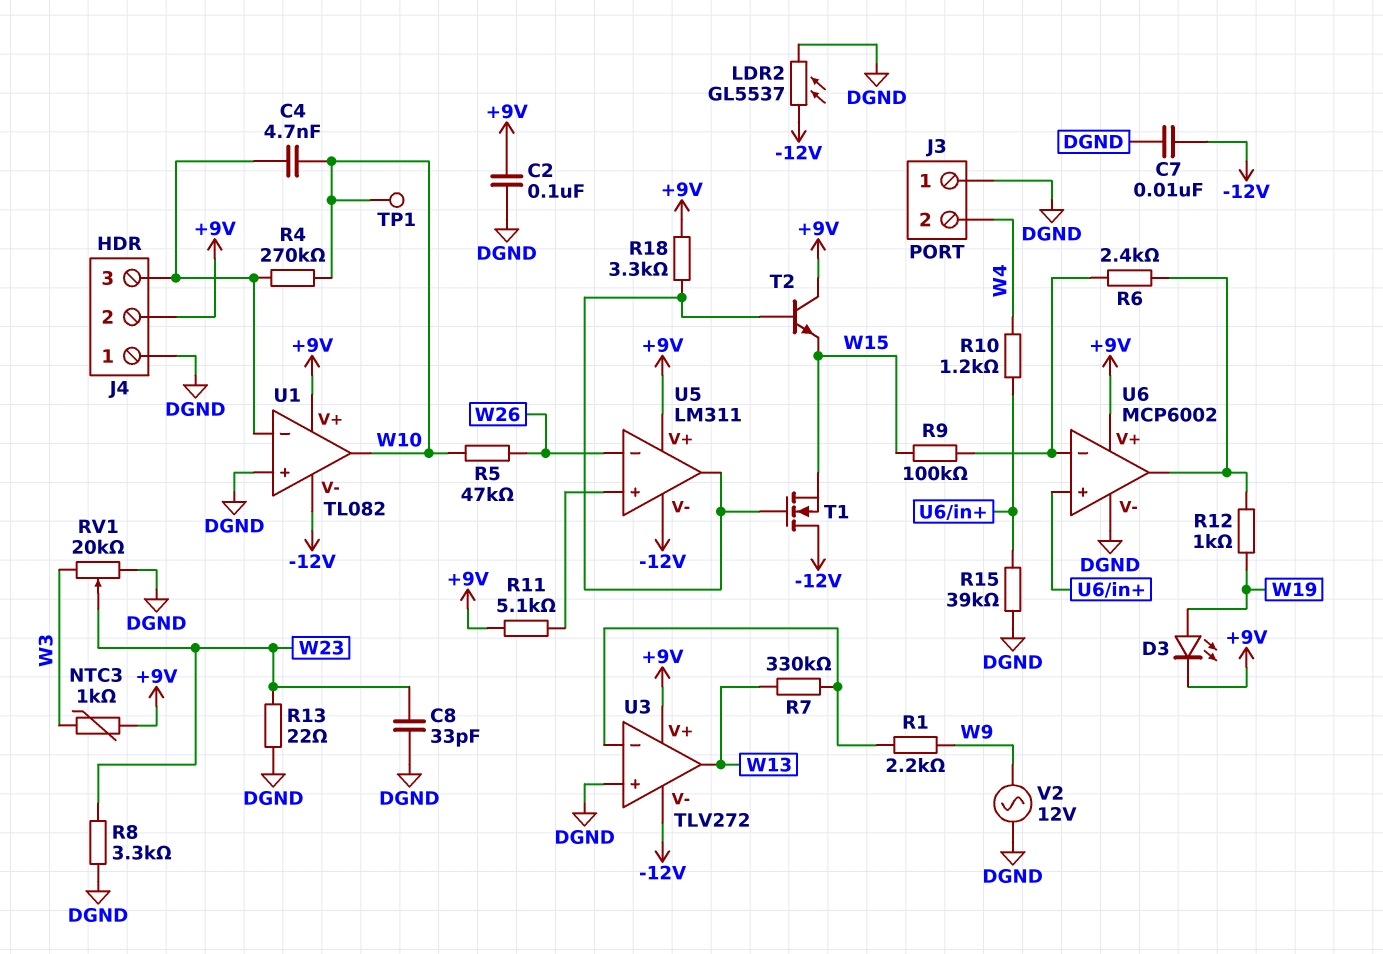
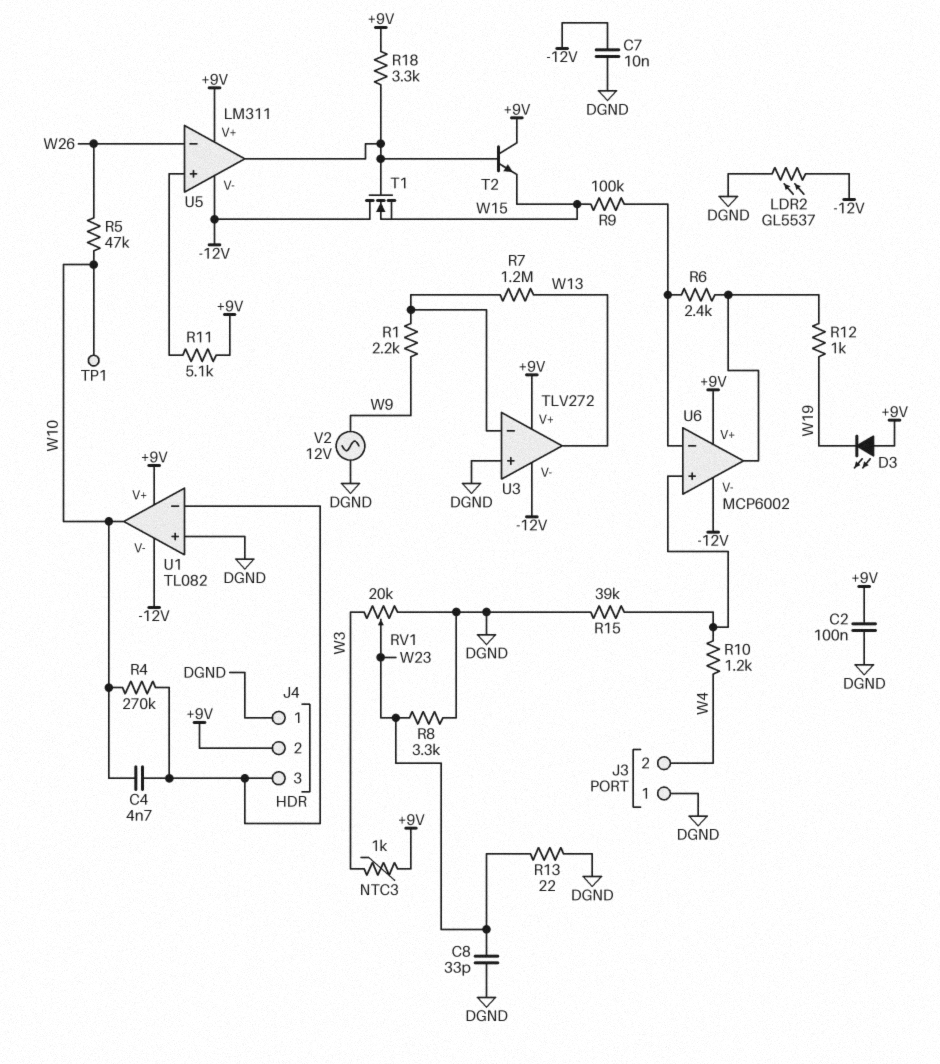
D3: LED (A W19, K +9V) -> LED (A +9V, K W19)
R7: 330k (U3/in-, W13) -> 1.2M (U3/in-, W13)
U6 pin V-: DGND -> -12V

